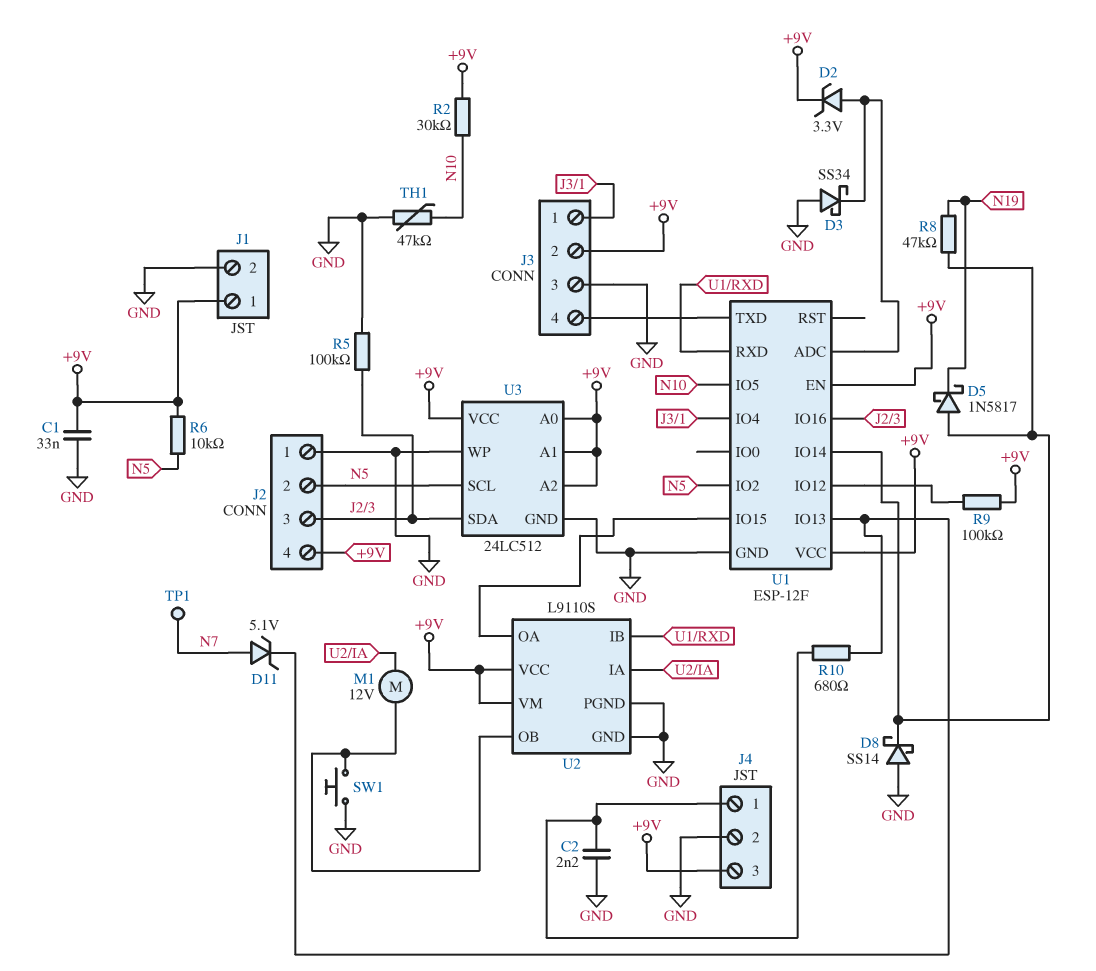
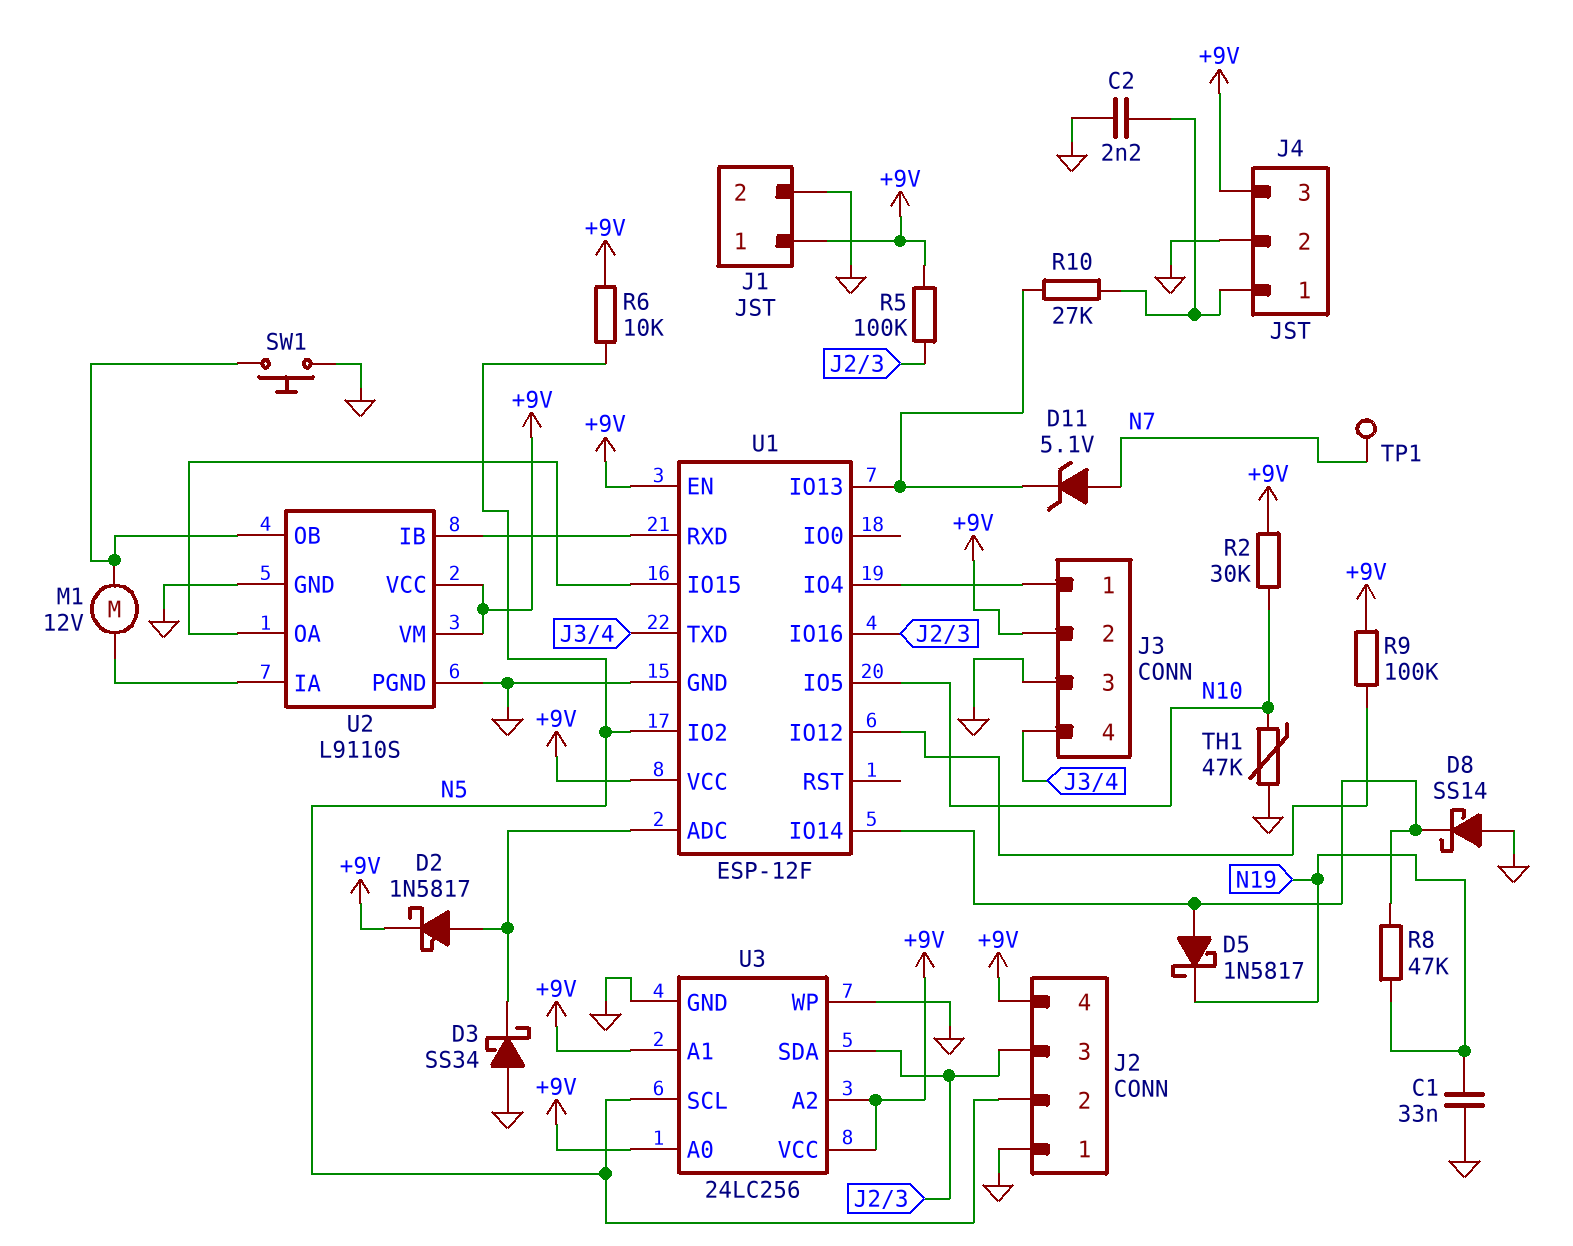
C1: 33nF (+9V, GND) -> 33nF (GND, N19)
D2: zener 3.3V (A U1/ADC, K +9V) -> schottky 1N5817 (A U1/ADC, K +9V)
R5: 100k (GND, J2/3) -> 100k (+9V, J2/3)
R10: 680 (J4/1, U1/IO13) -> 27k (J4/1, U1/IO13)
U3: 24LC512 -> 24LC256

